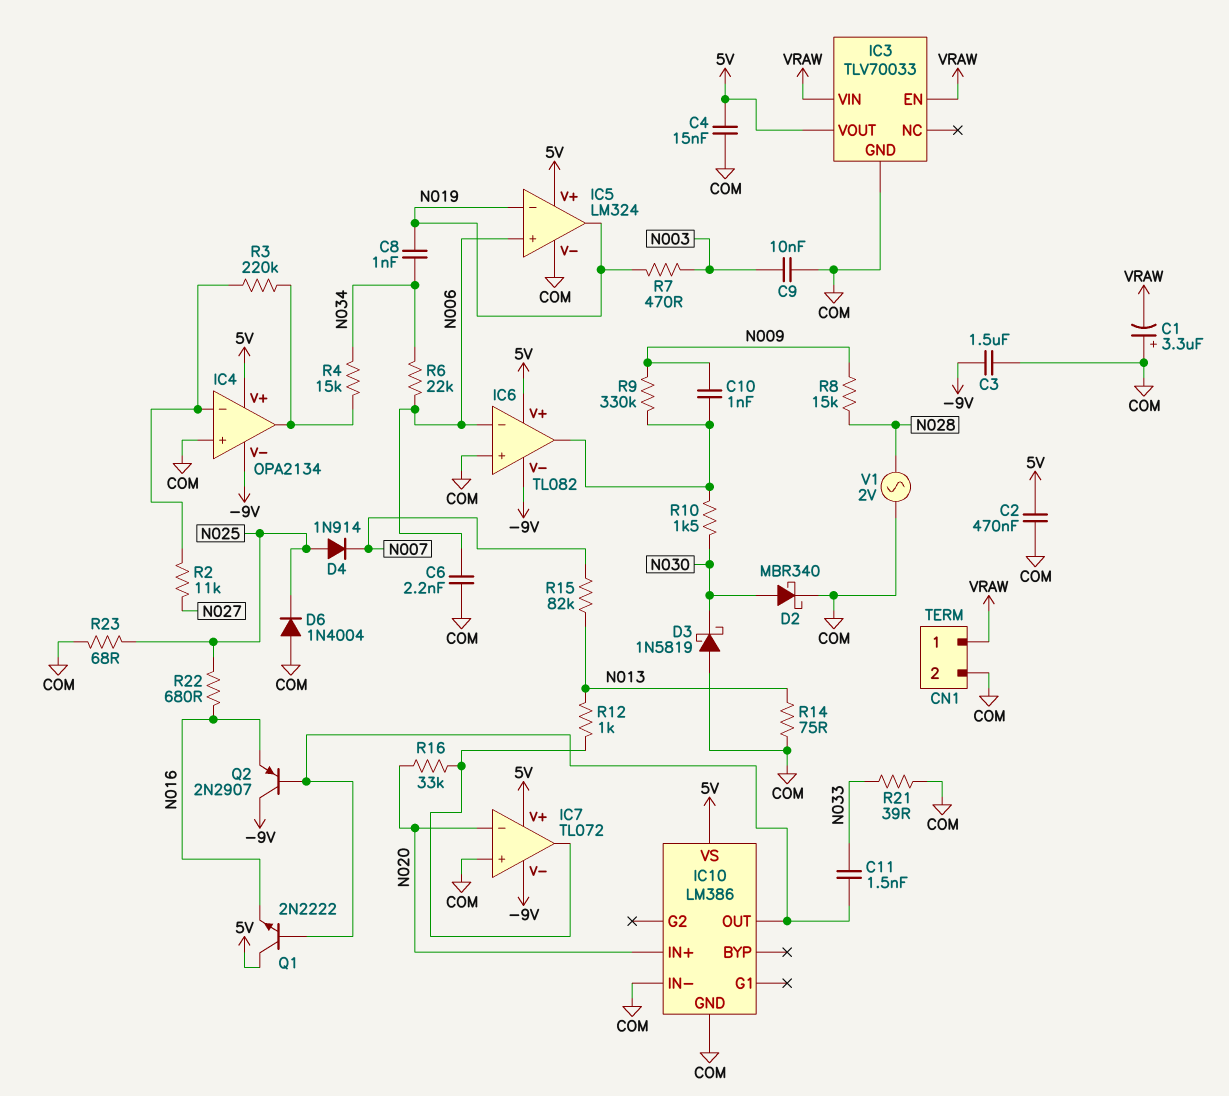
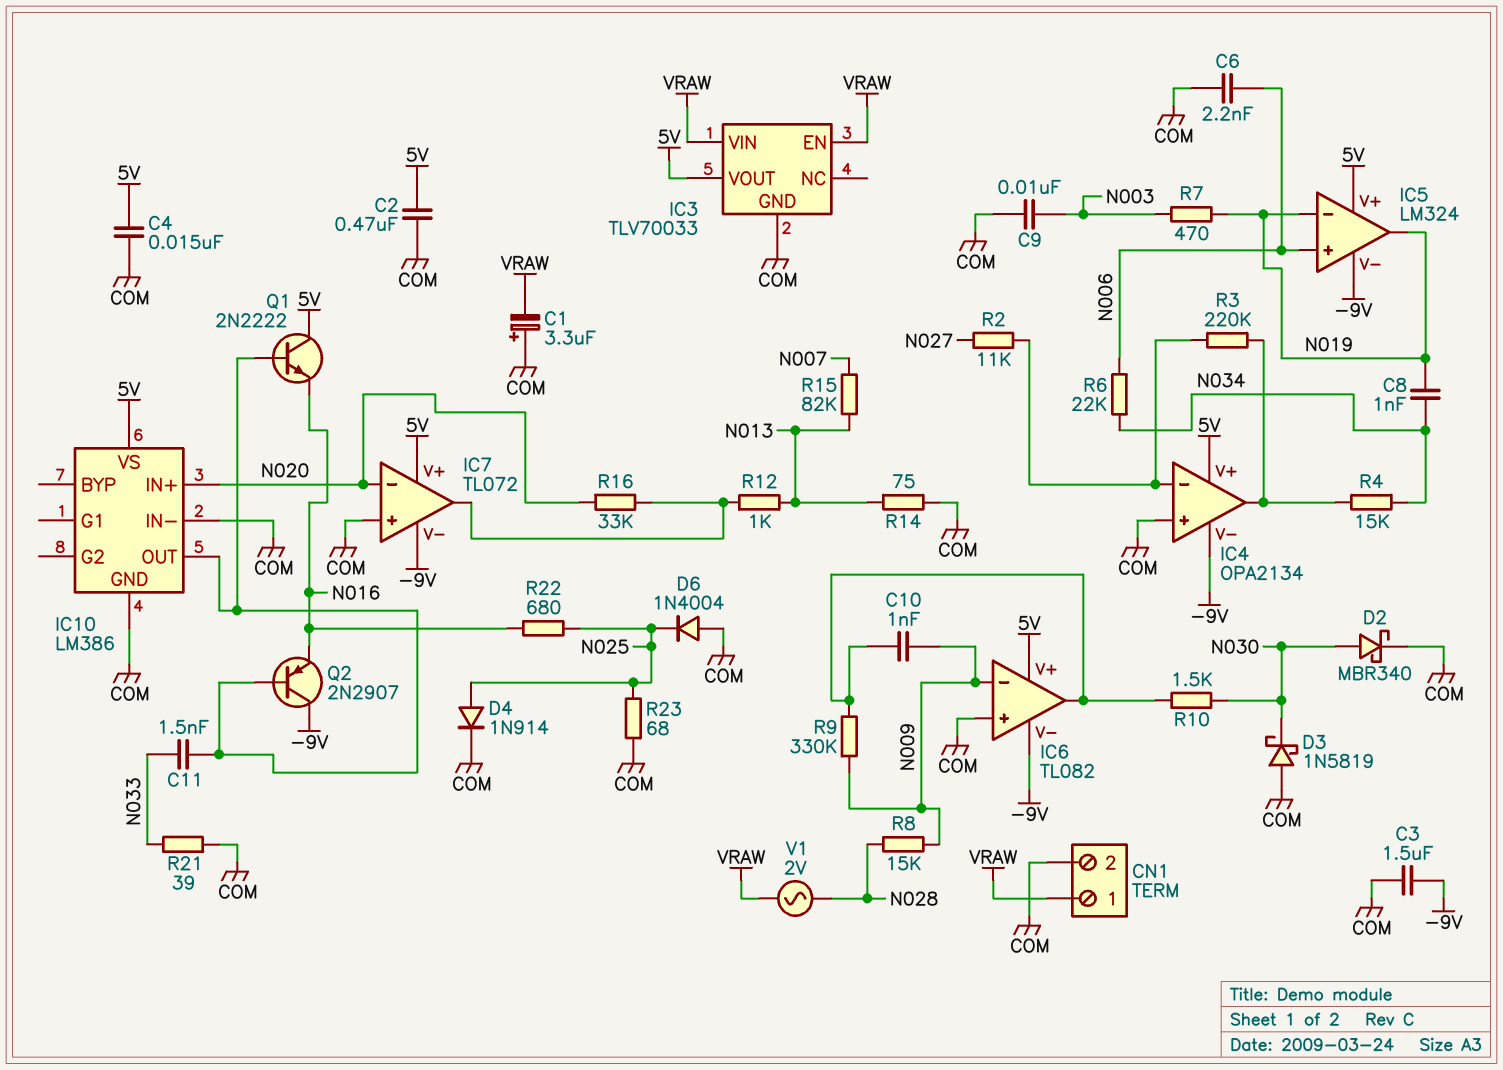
D4: diode 1N914 (A N025, K N007) -> diode 1N914 (A N025, K COM)
IC5 pin V-: COM -> -9V
IC6 pin in-: N006 -> N009
V1: AC 2V (COM, N028) -> AC 2V (N028, VRAW)

